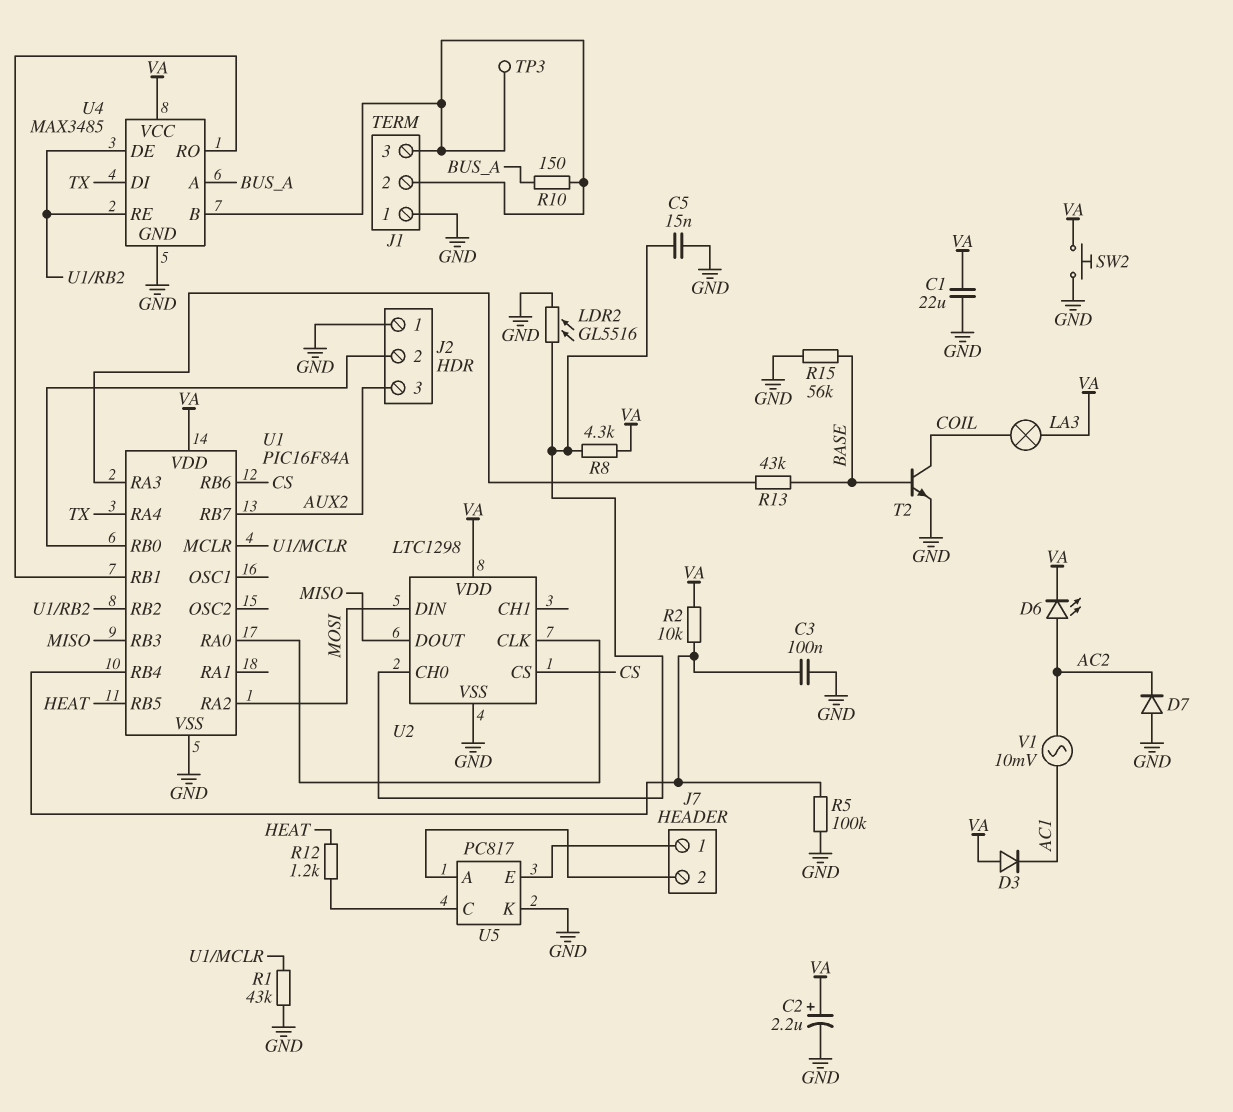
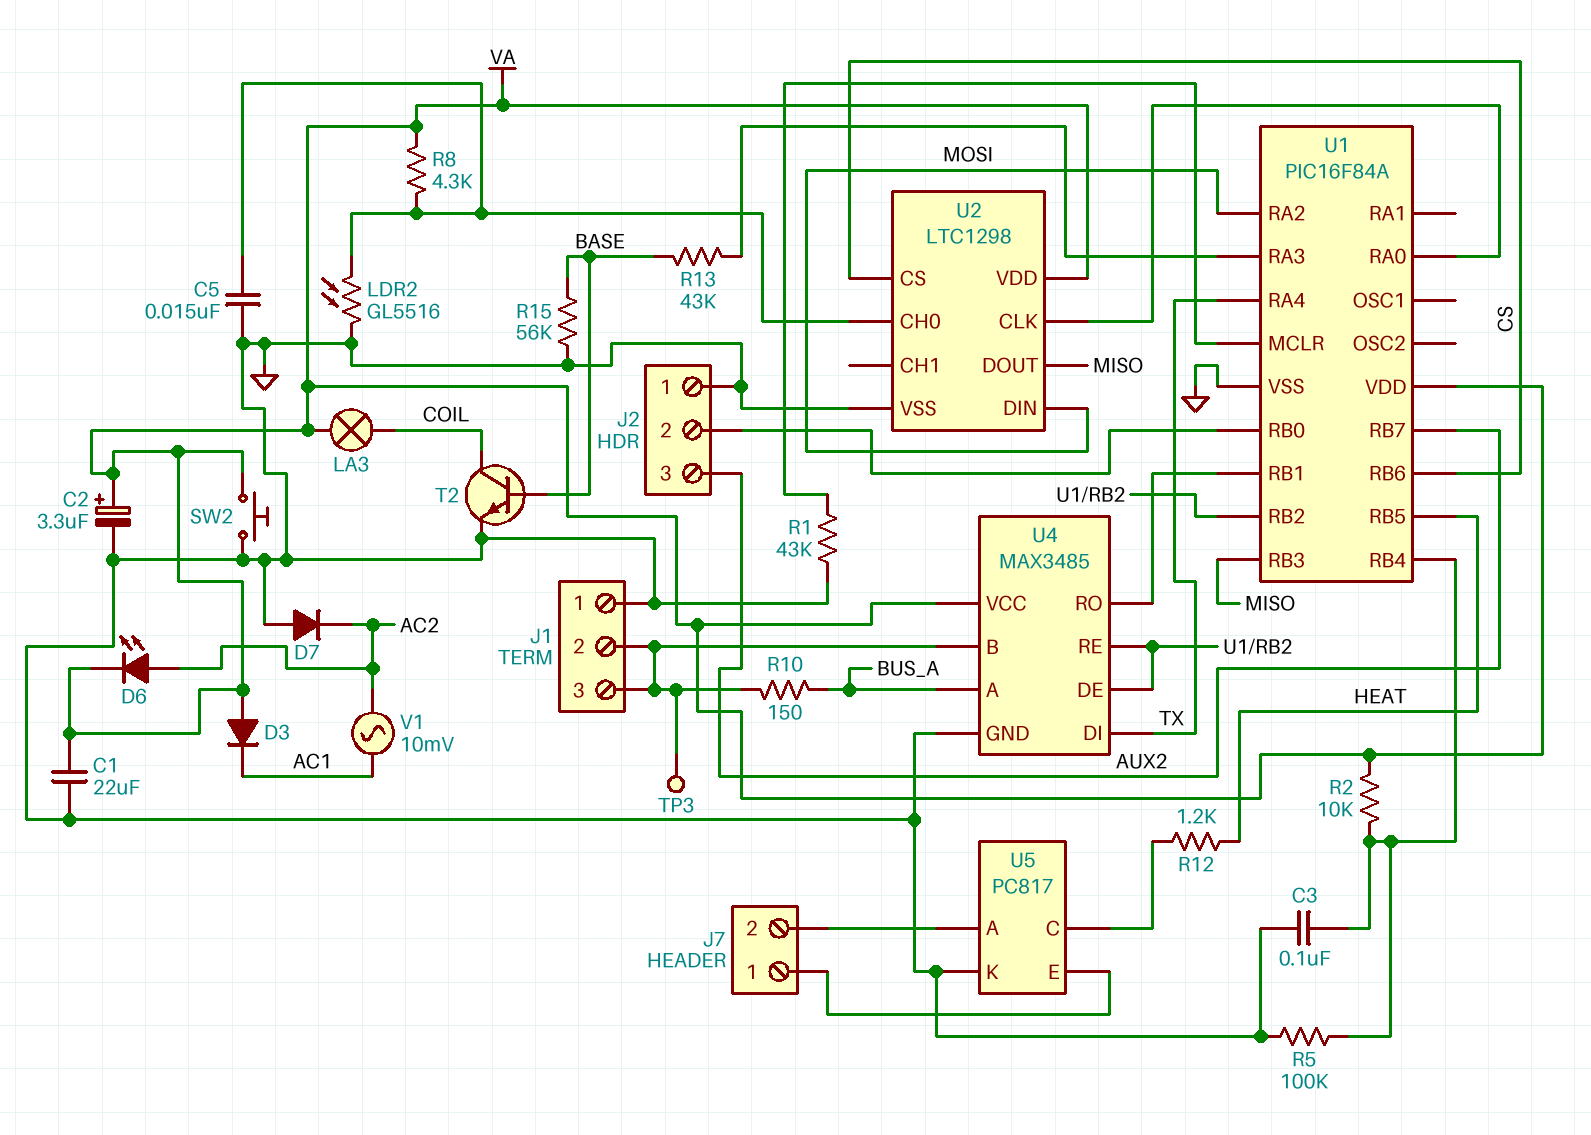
C2: 2.2uF (plus VA, minus GND) -> 3.3uF (plus VA, minus GND)

